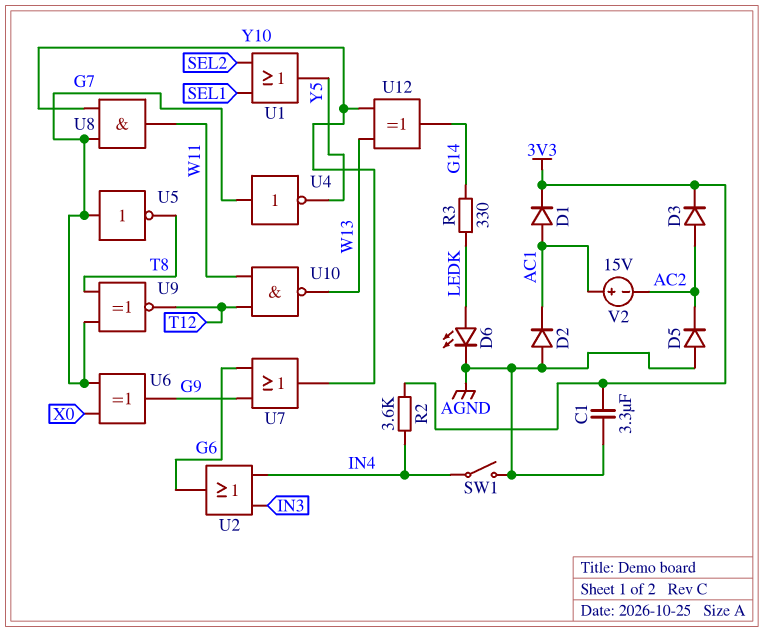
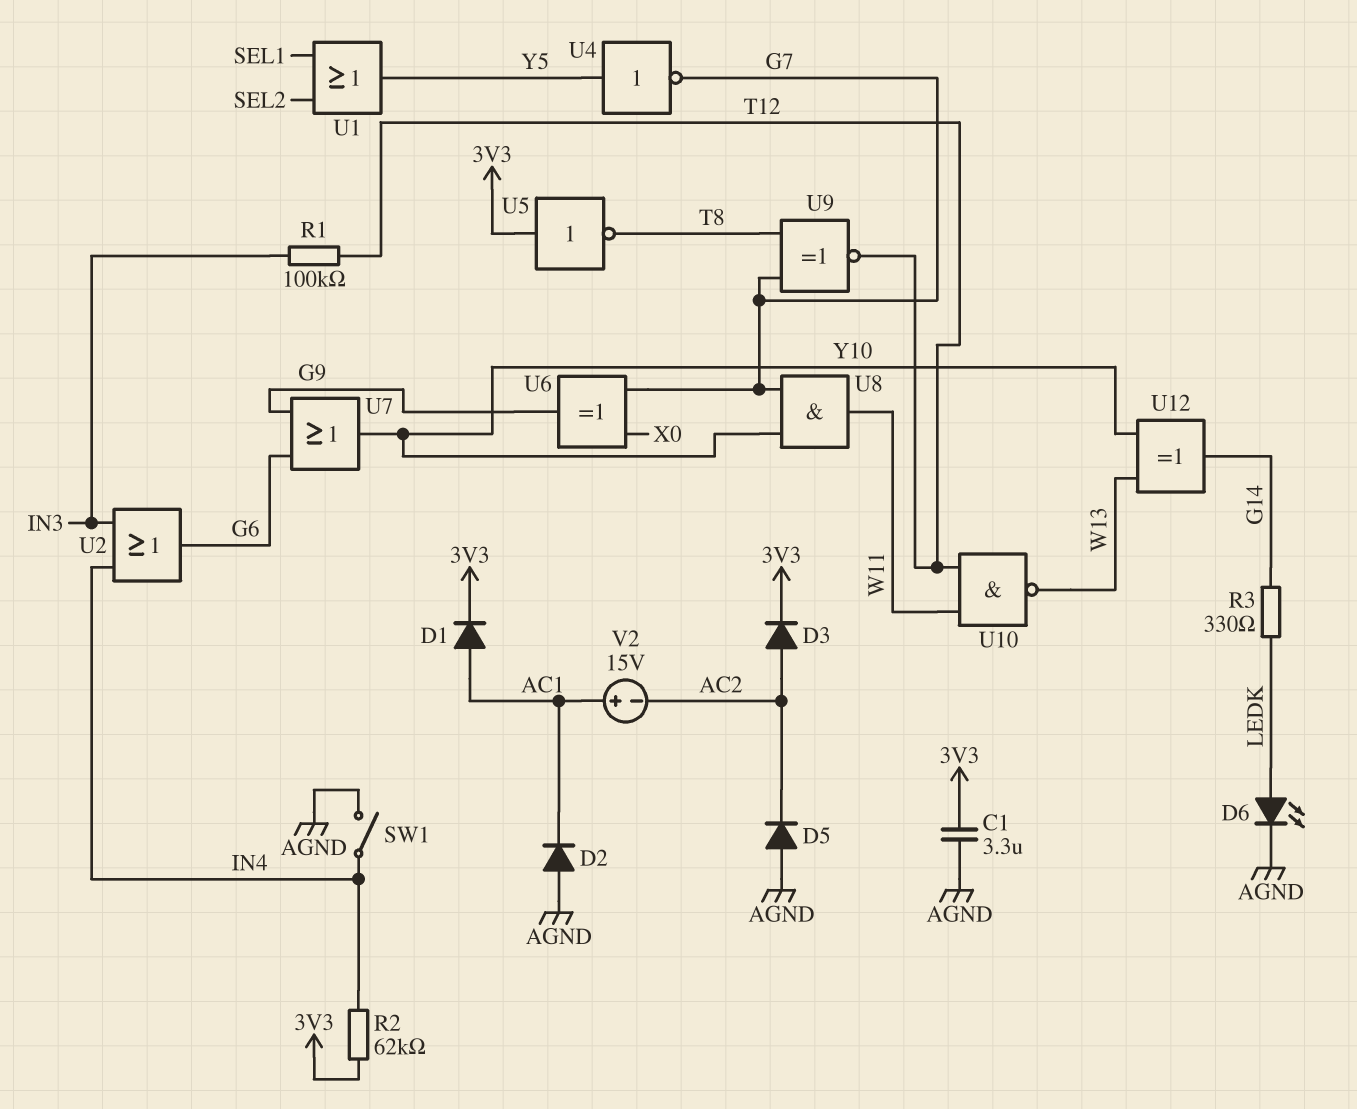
R1: none -> 100k (IN3, T12)
R2: 3.6k (3V3, IN4) -> 62k (3V3, IN4)
U4: NOT (in G7, out Y5) -> NOT (in Y5, out G7)
U5: NOT (in G7, out T8) -> NOT (in 3V3, out T8)

